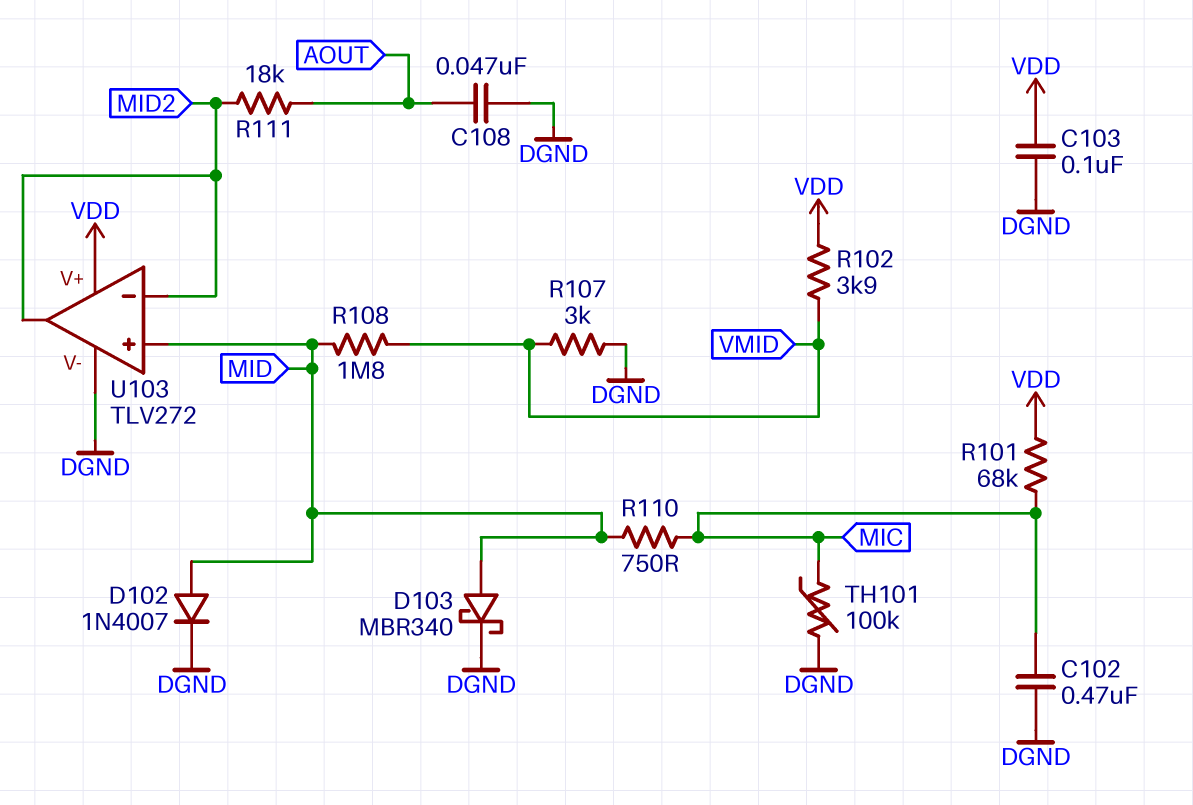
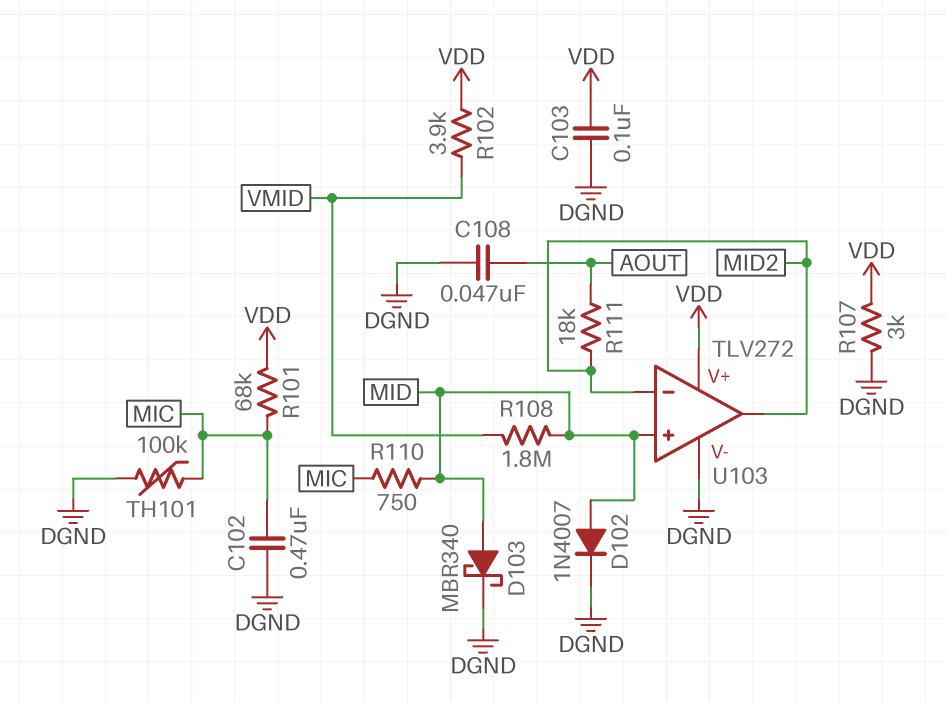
R107: 3k (DGND, VMID) -> 3k (DGND, VDD)

